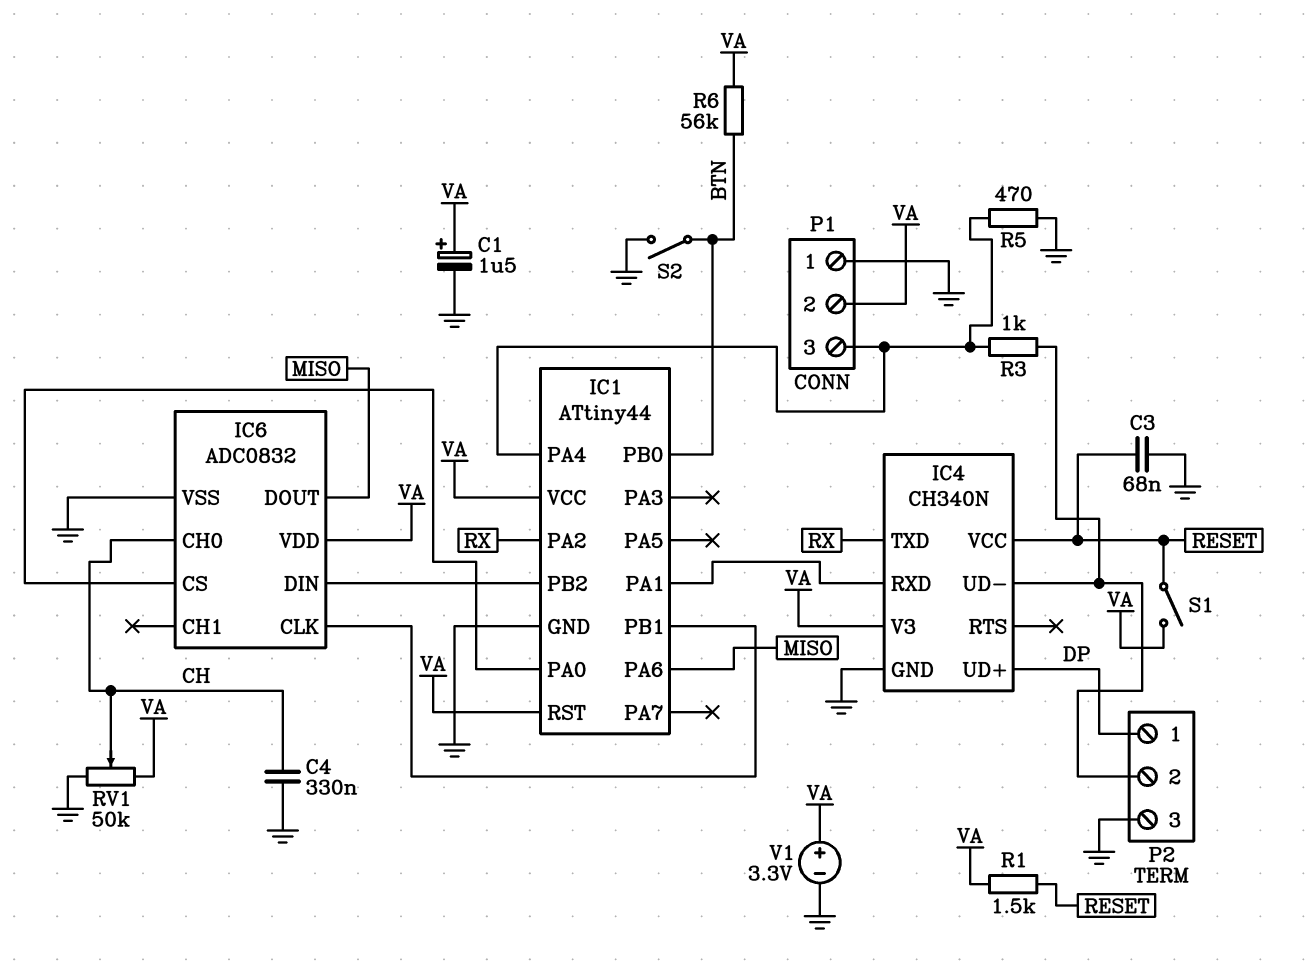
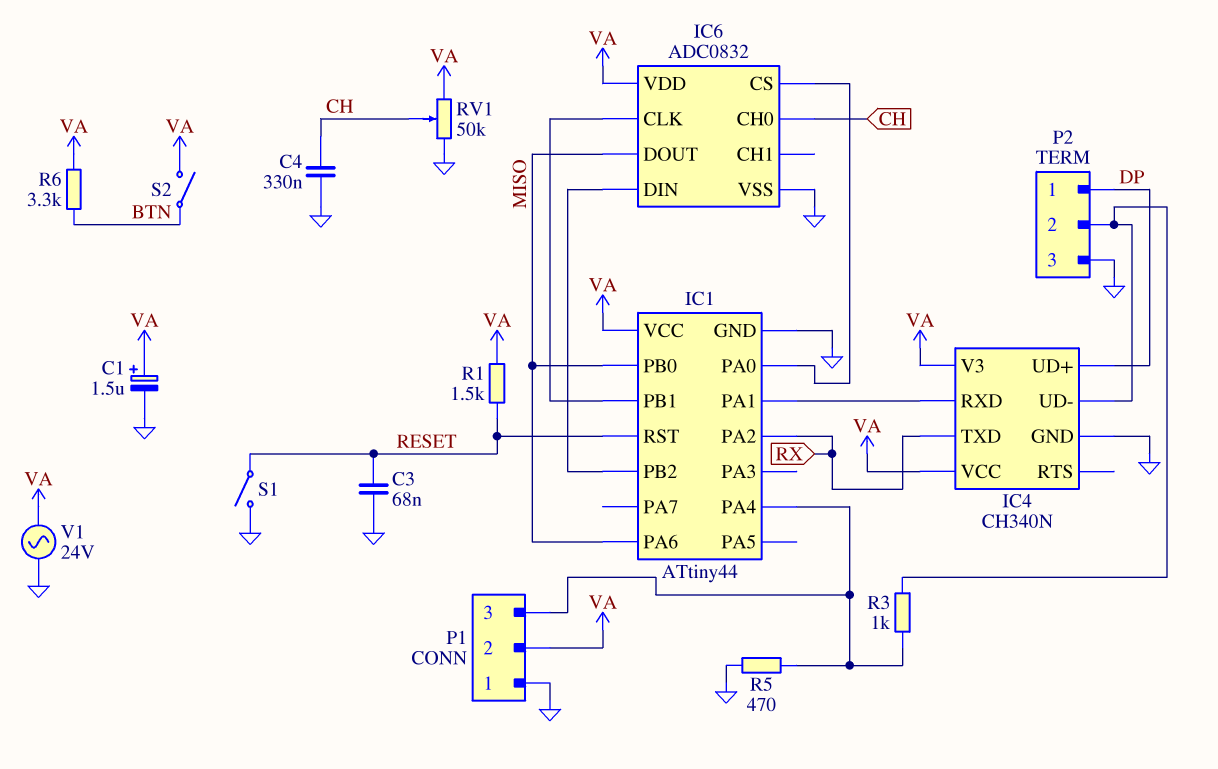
IC1 pin PB0: BTN -> MISO
IC1 pin RST: VA -> RESET
IC4 pin VCC: RESET -> VA
R6: 56k (BTN, VA) -> 3.3k (BTN, VA)
S1: switch (RESET, VA) -> switch (GND, RESET)
S2: switch (BTN, GND) -> switch (BTN, VA)
V1: 3.3V (plus VA, minus GND) -> AC 24V (GND, VA)

